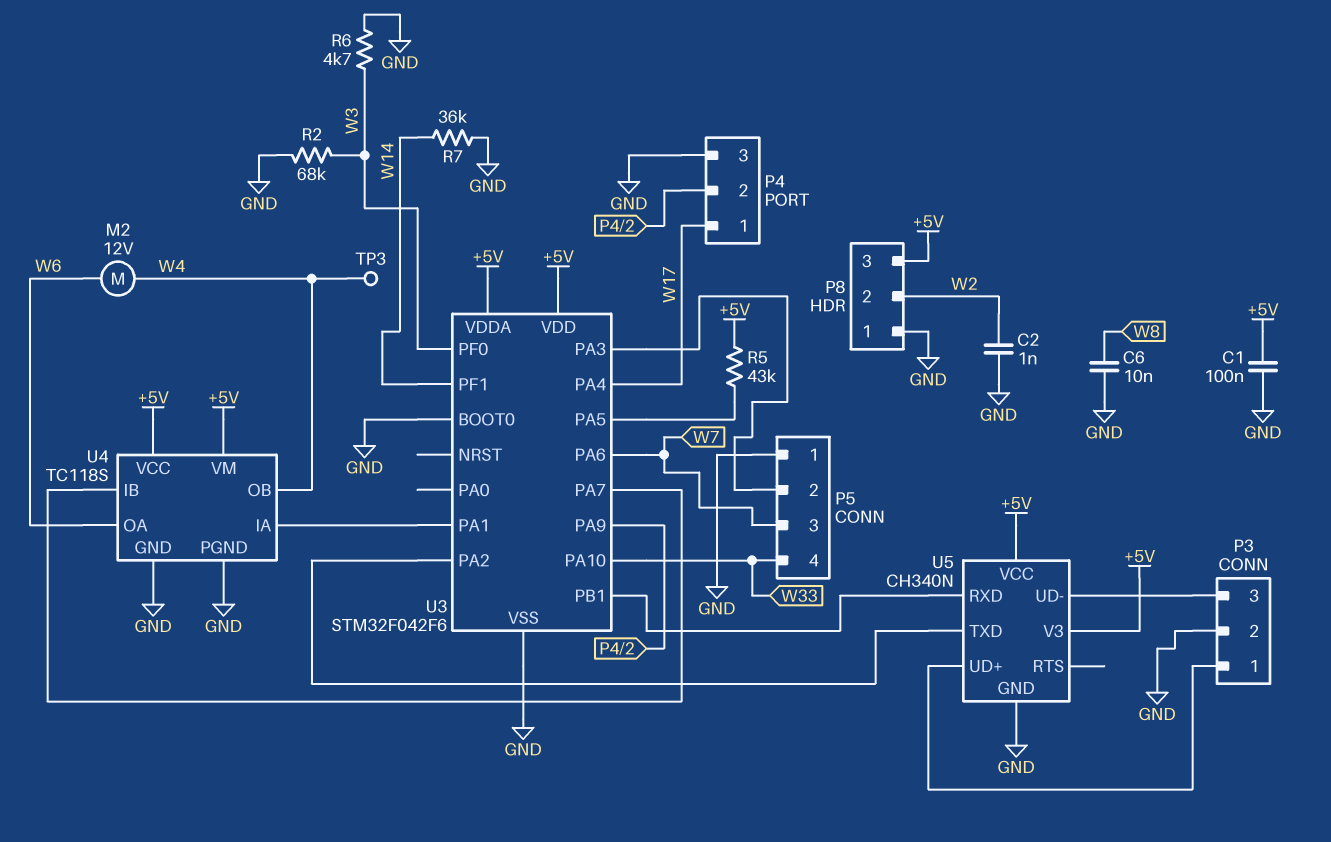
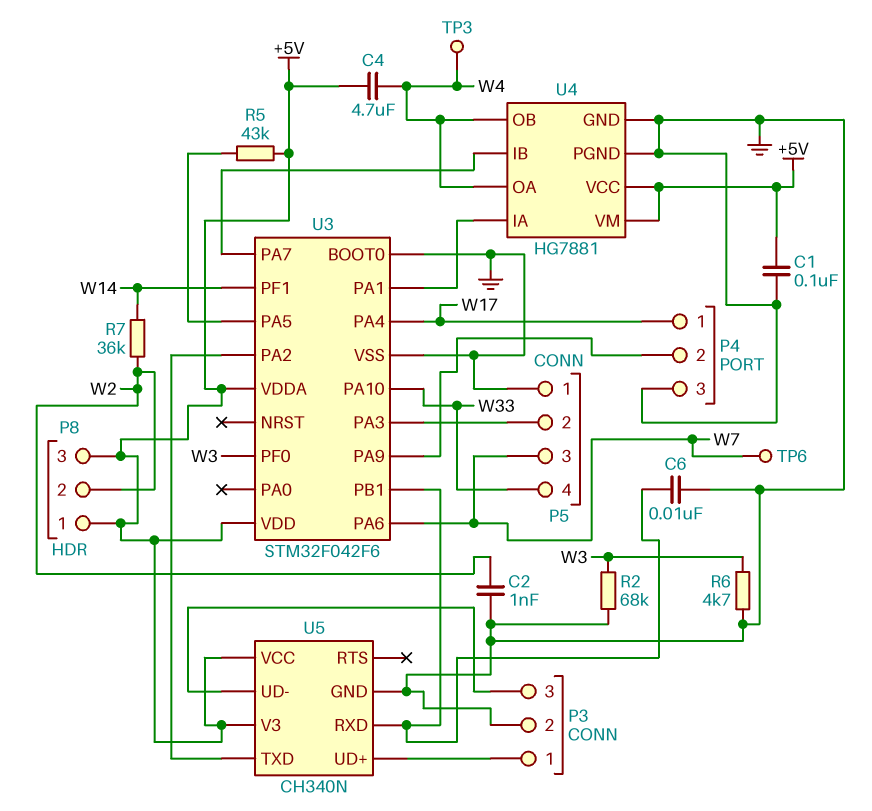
C4: none -> 4.7uF (+5V, W4)
C6: 10nF (GND, W8) -> 10nF (GND, U3/PB1)
M2: motor 12V (W4, W6) -> none
P8 pin 1: GND -> +5V
R7: 36k (GND, W14) -> 36k (W2, W14)
TP6: none -> test point (W7)
U4: TC118S -> HG7881
U4 pin OA: W6 -> W4

